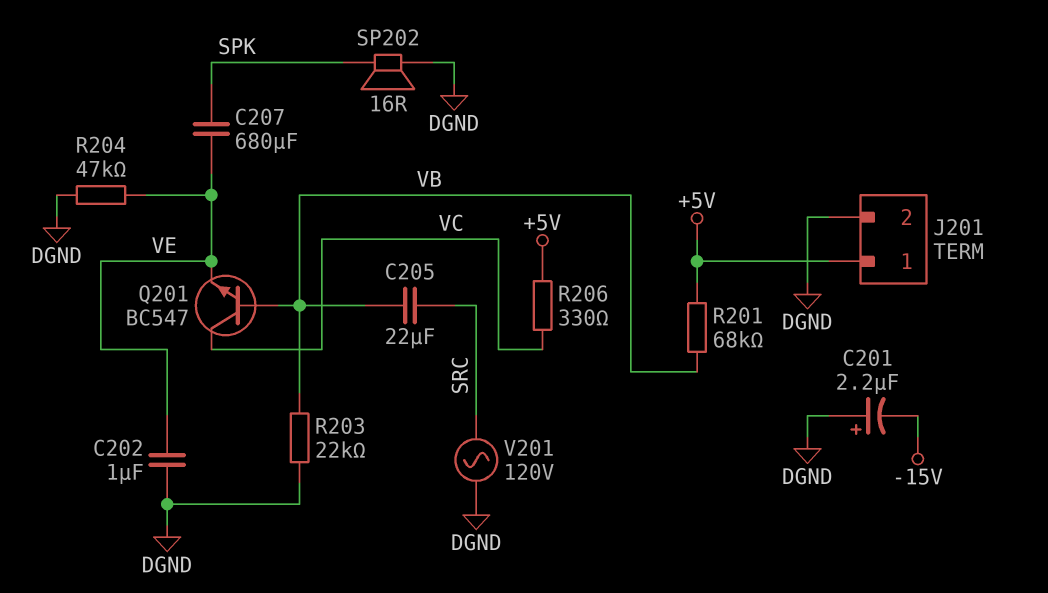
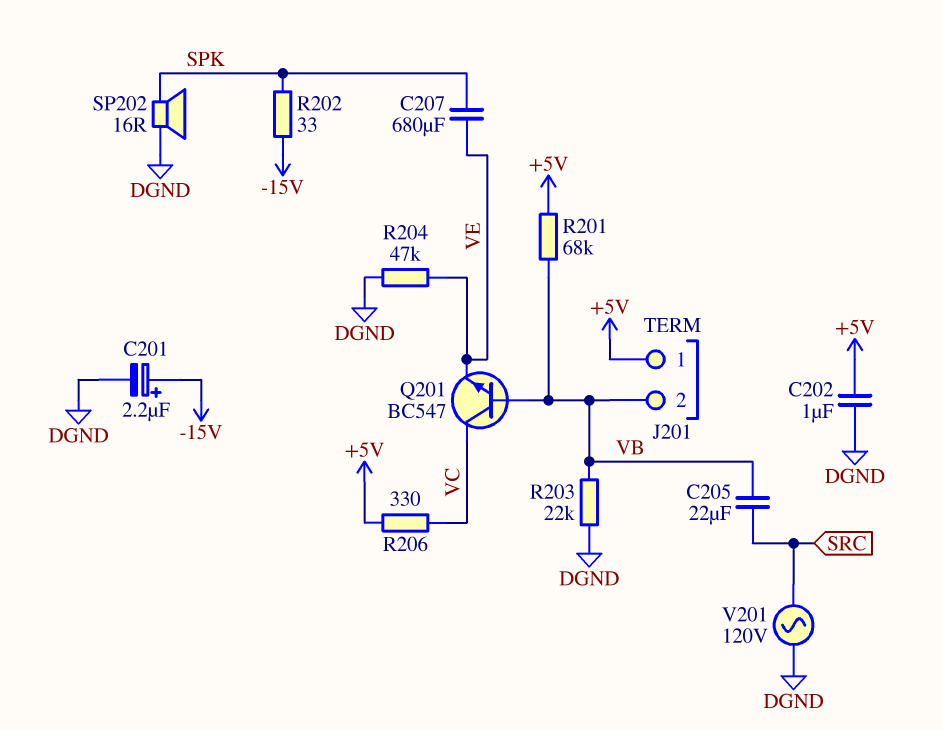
C201: 2.2uF (plus DGND, minus -15V) -> 2.2uF (plus -15V, minus DGND)
C202: 1uF (DGND, VE) -> 1uF (+5V, DGND)
J201 pin 2: DGND -> VB
R202: none -> 33 (-15V, SPK)

